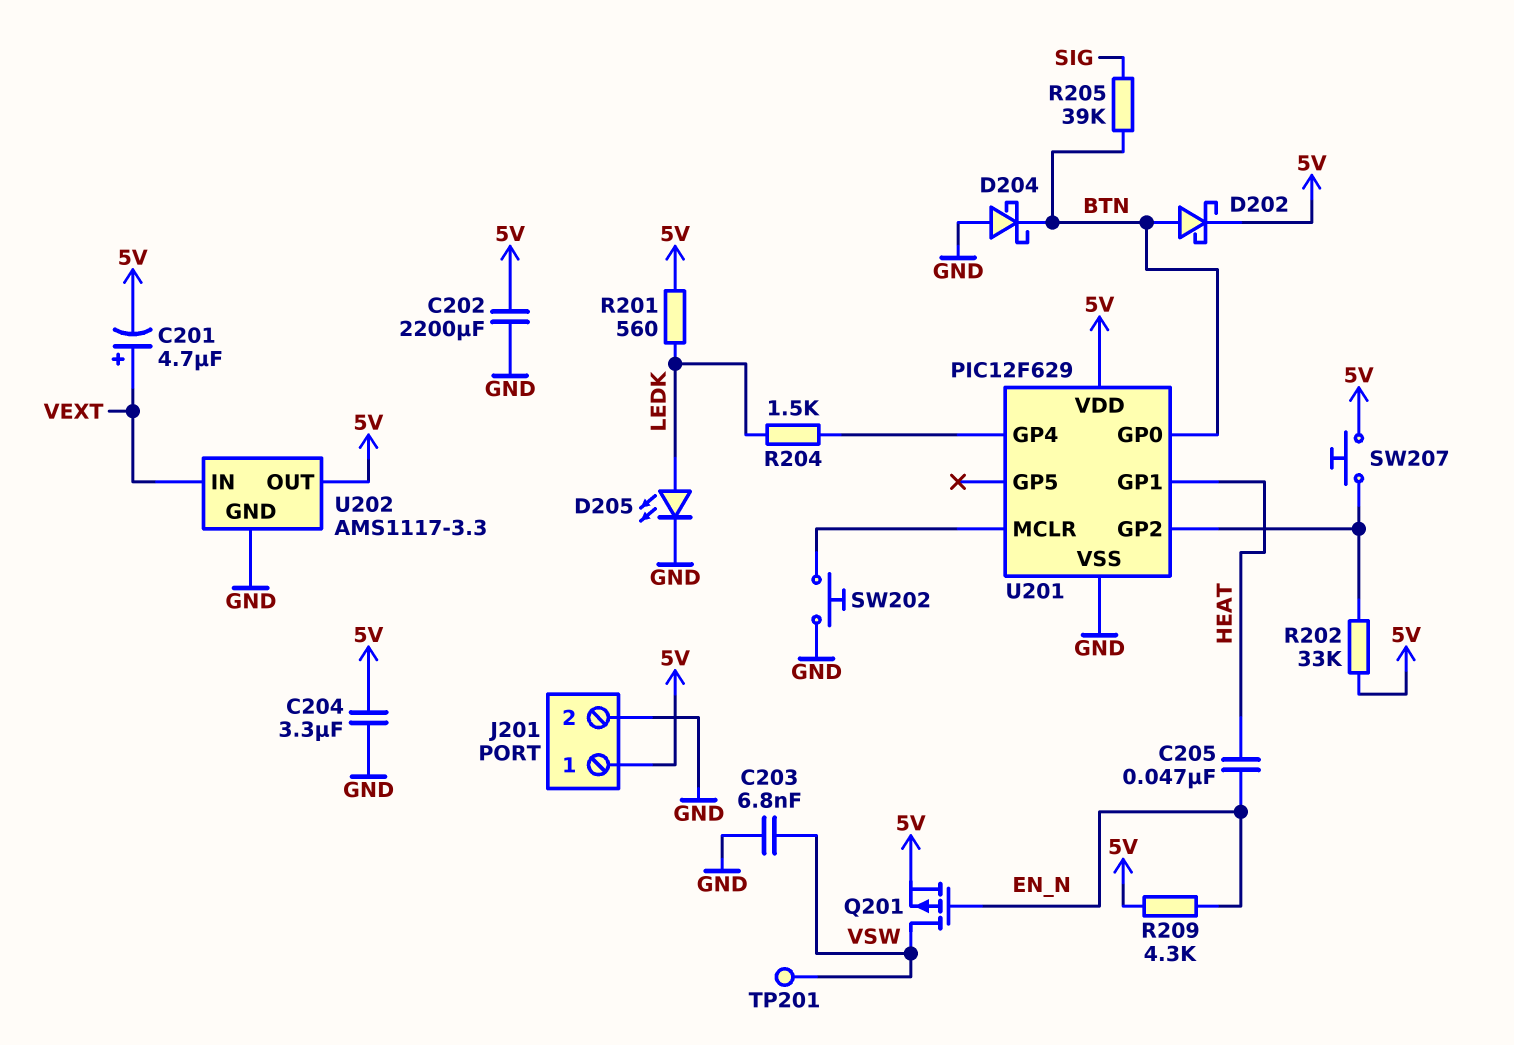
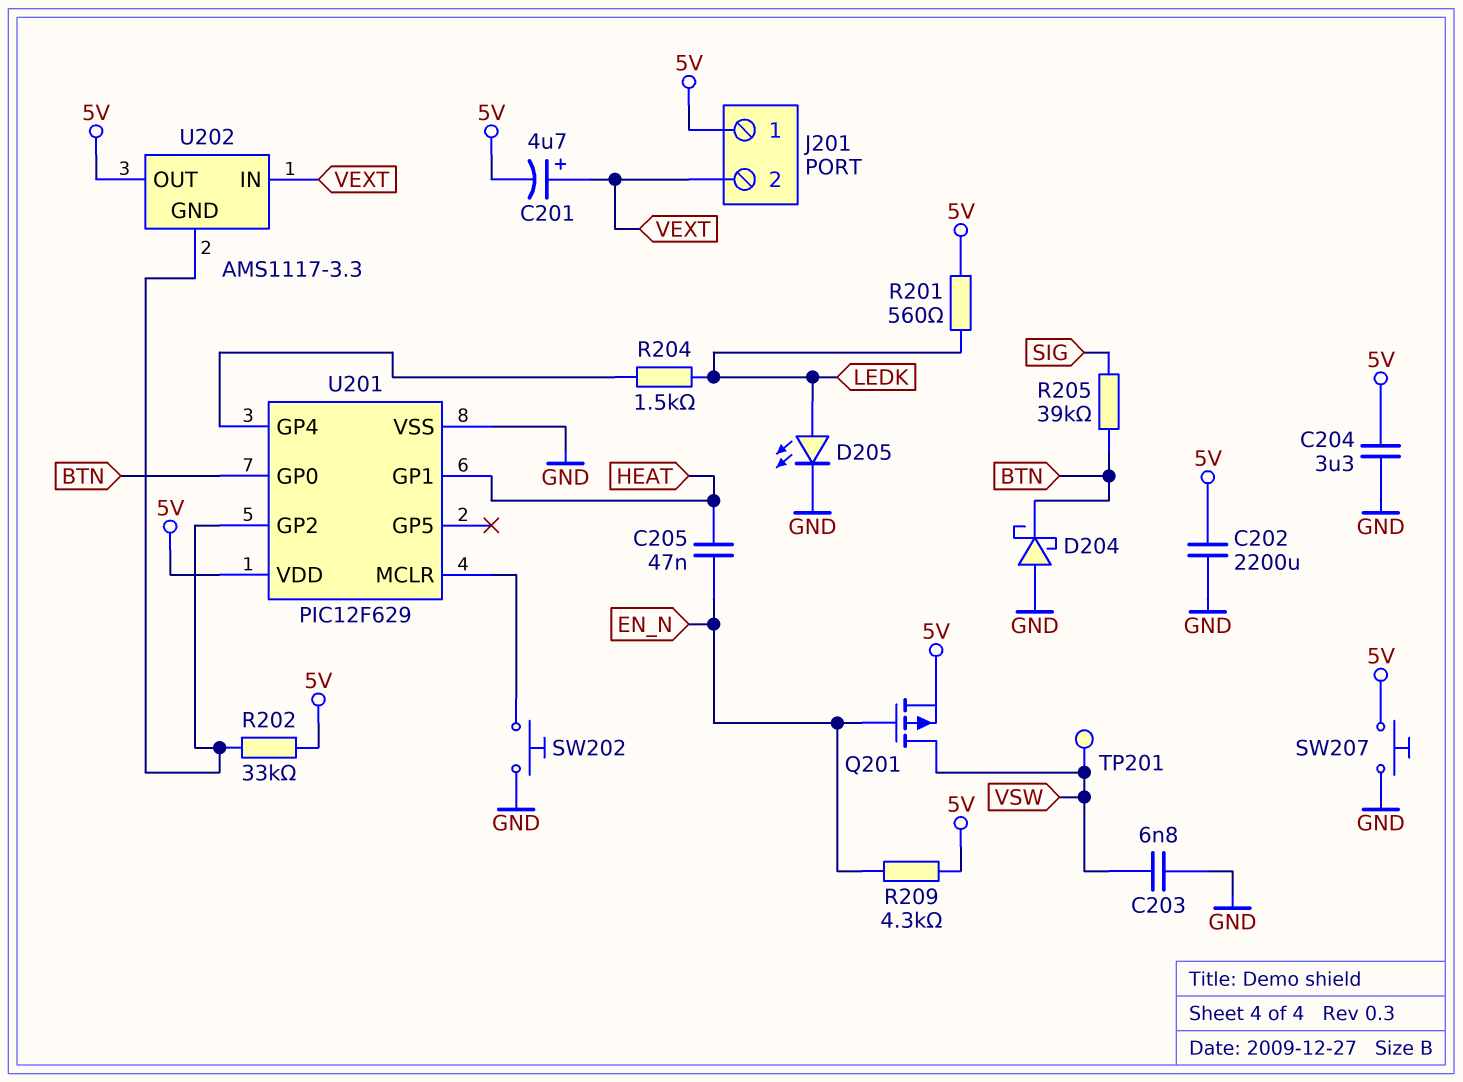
D202: schottky (A BTN, K 5V) -> none
J201 pin 2: GND -> VEXT
SW207: button (5V, U201/GP2) -> button (5V, GND)
U202 pin GND: GND -> U201/GP2

